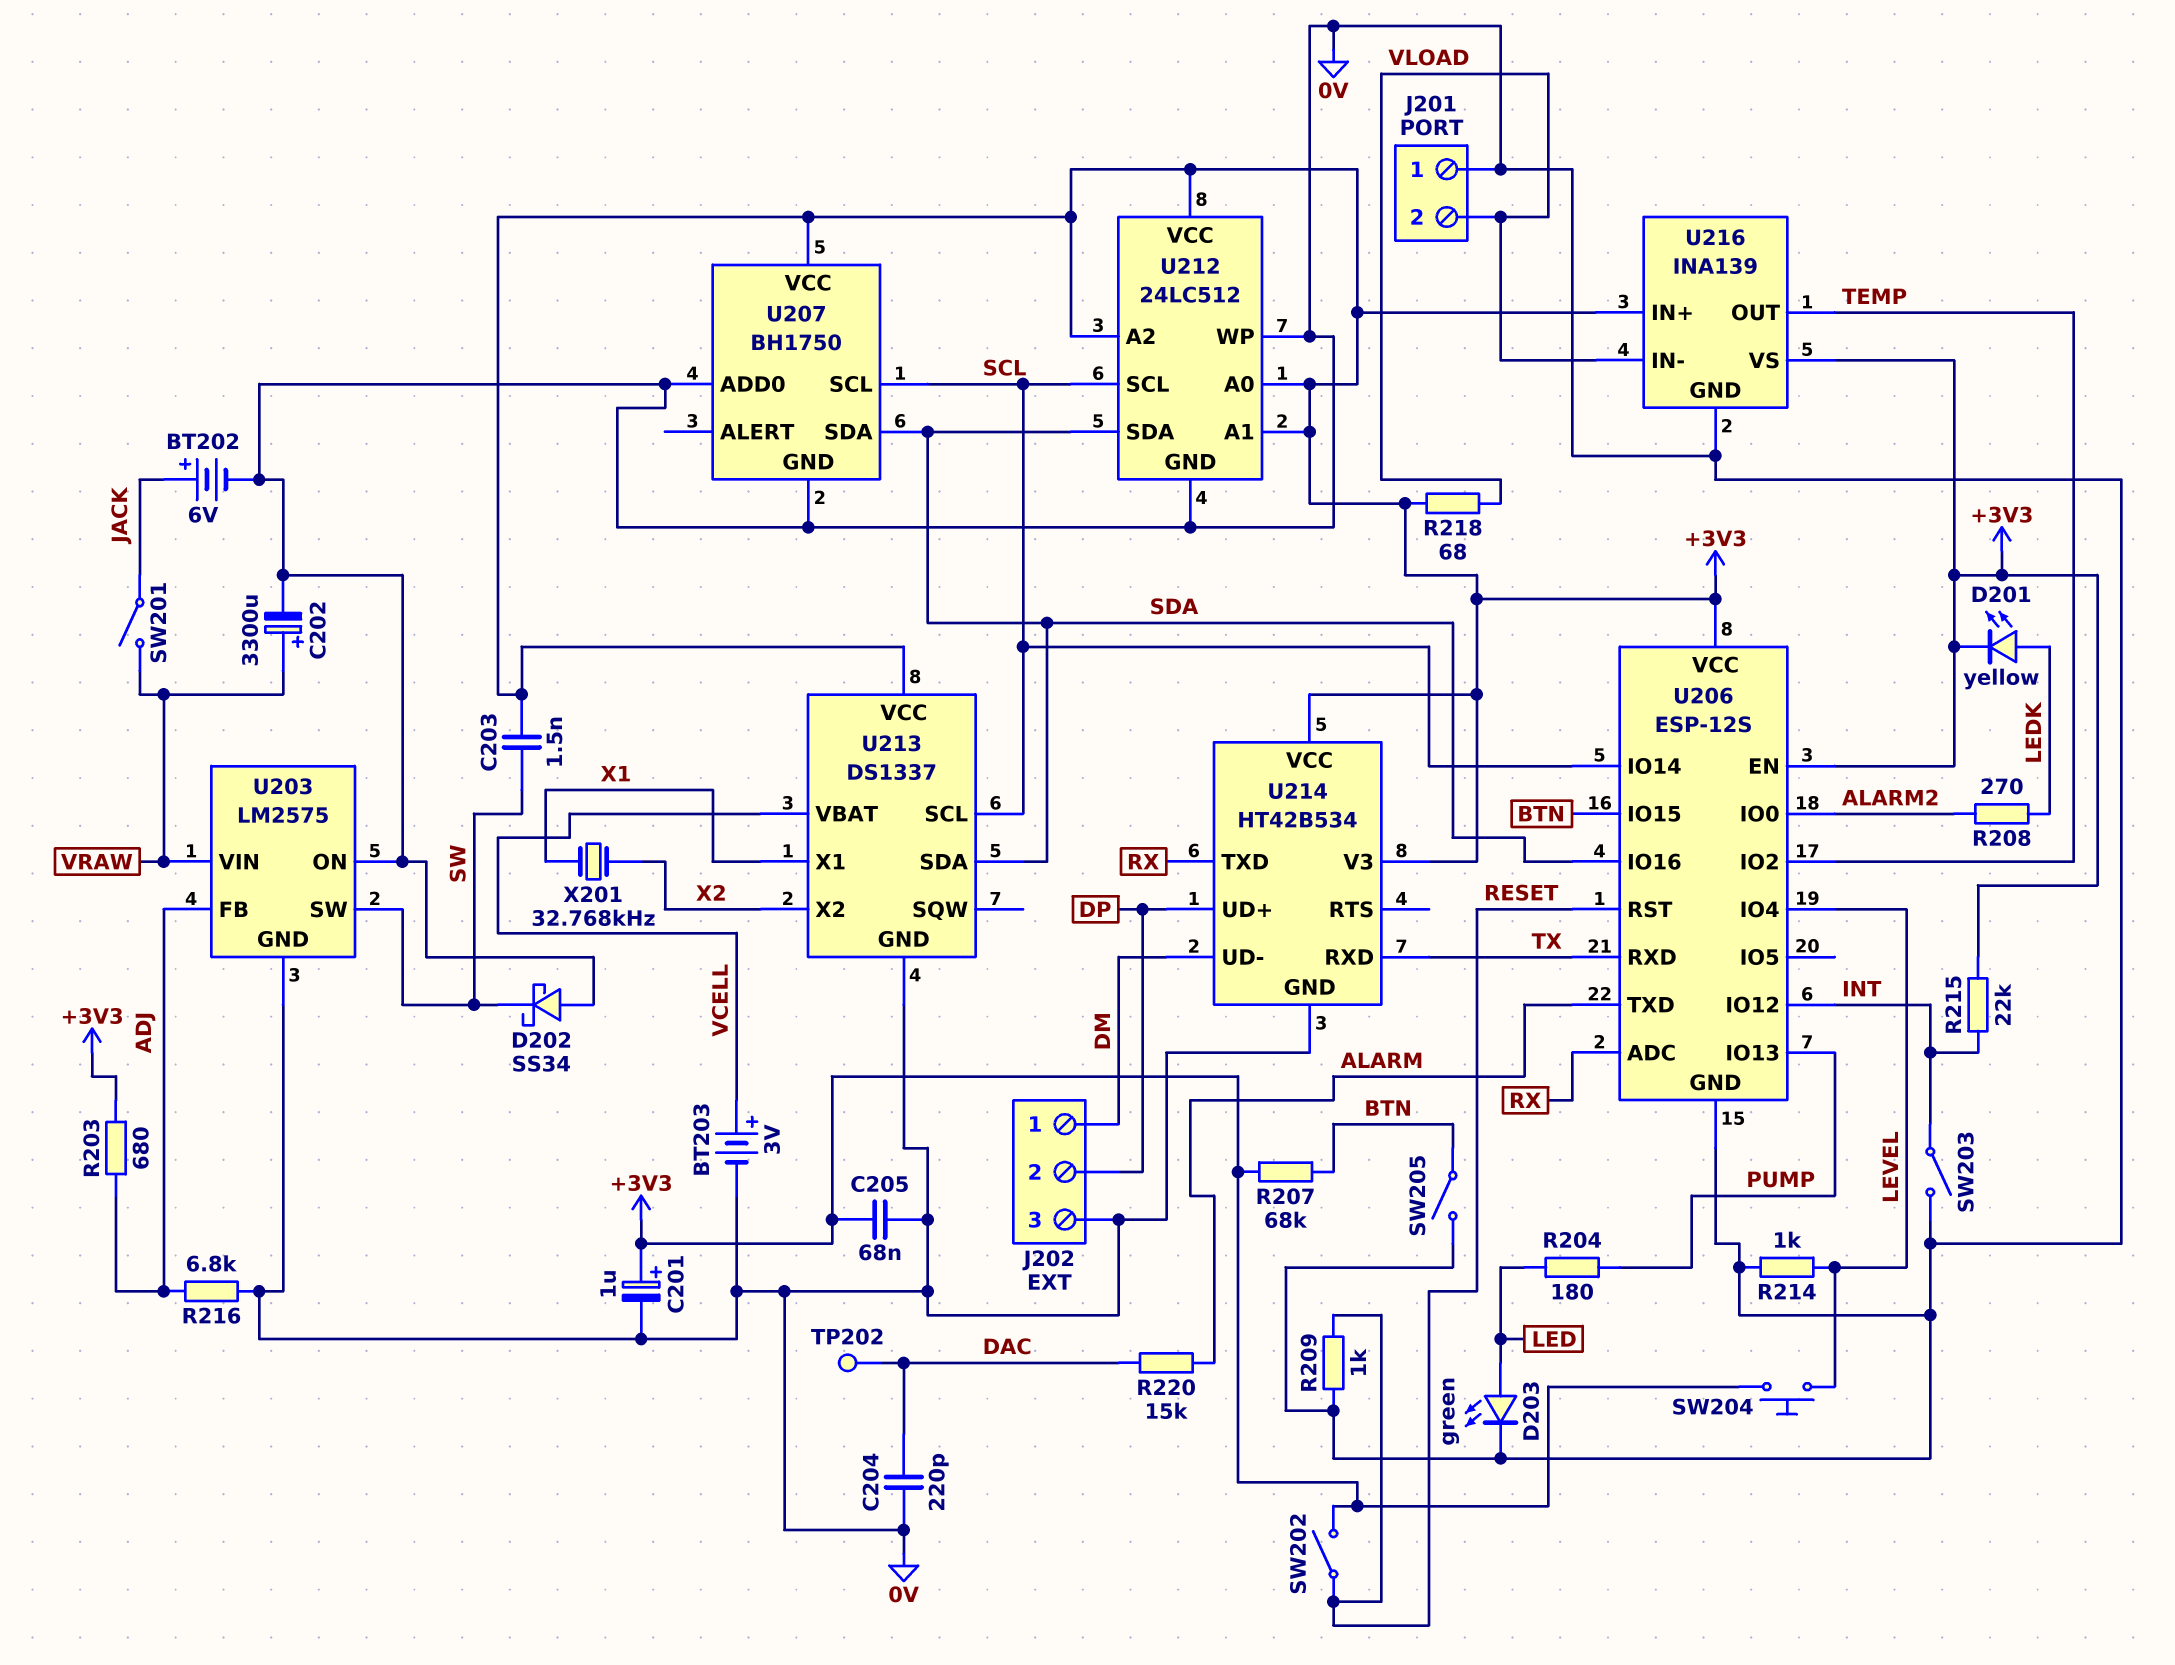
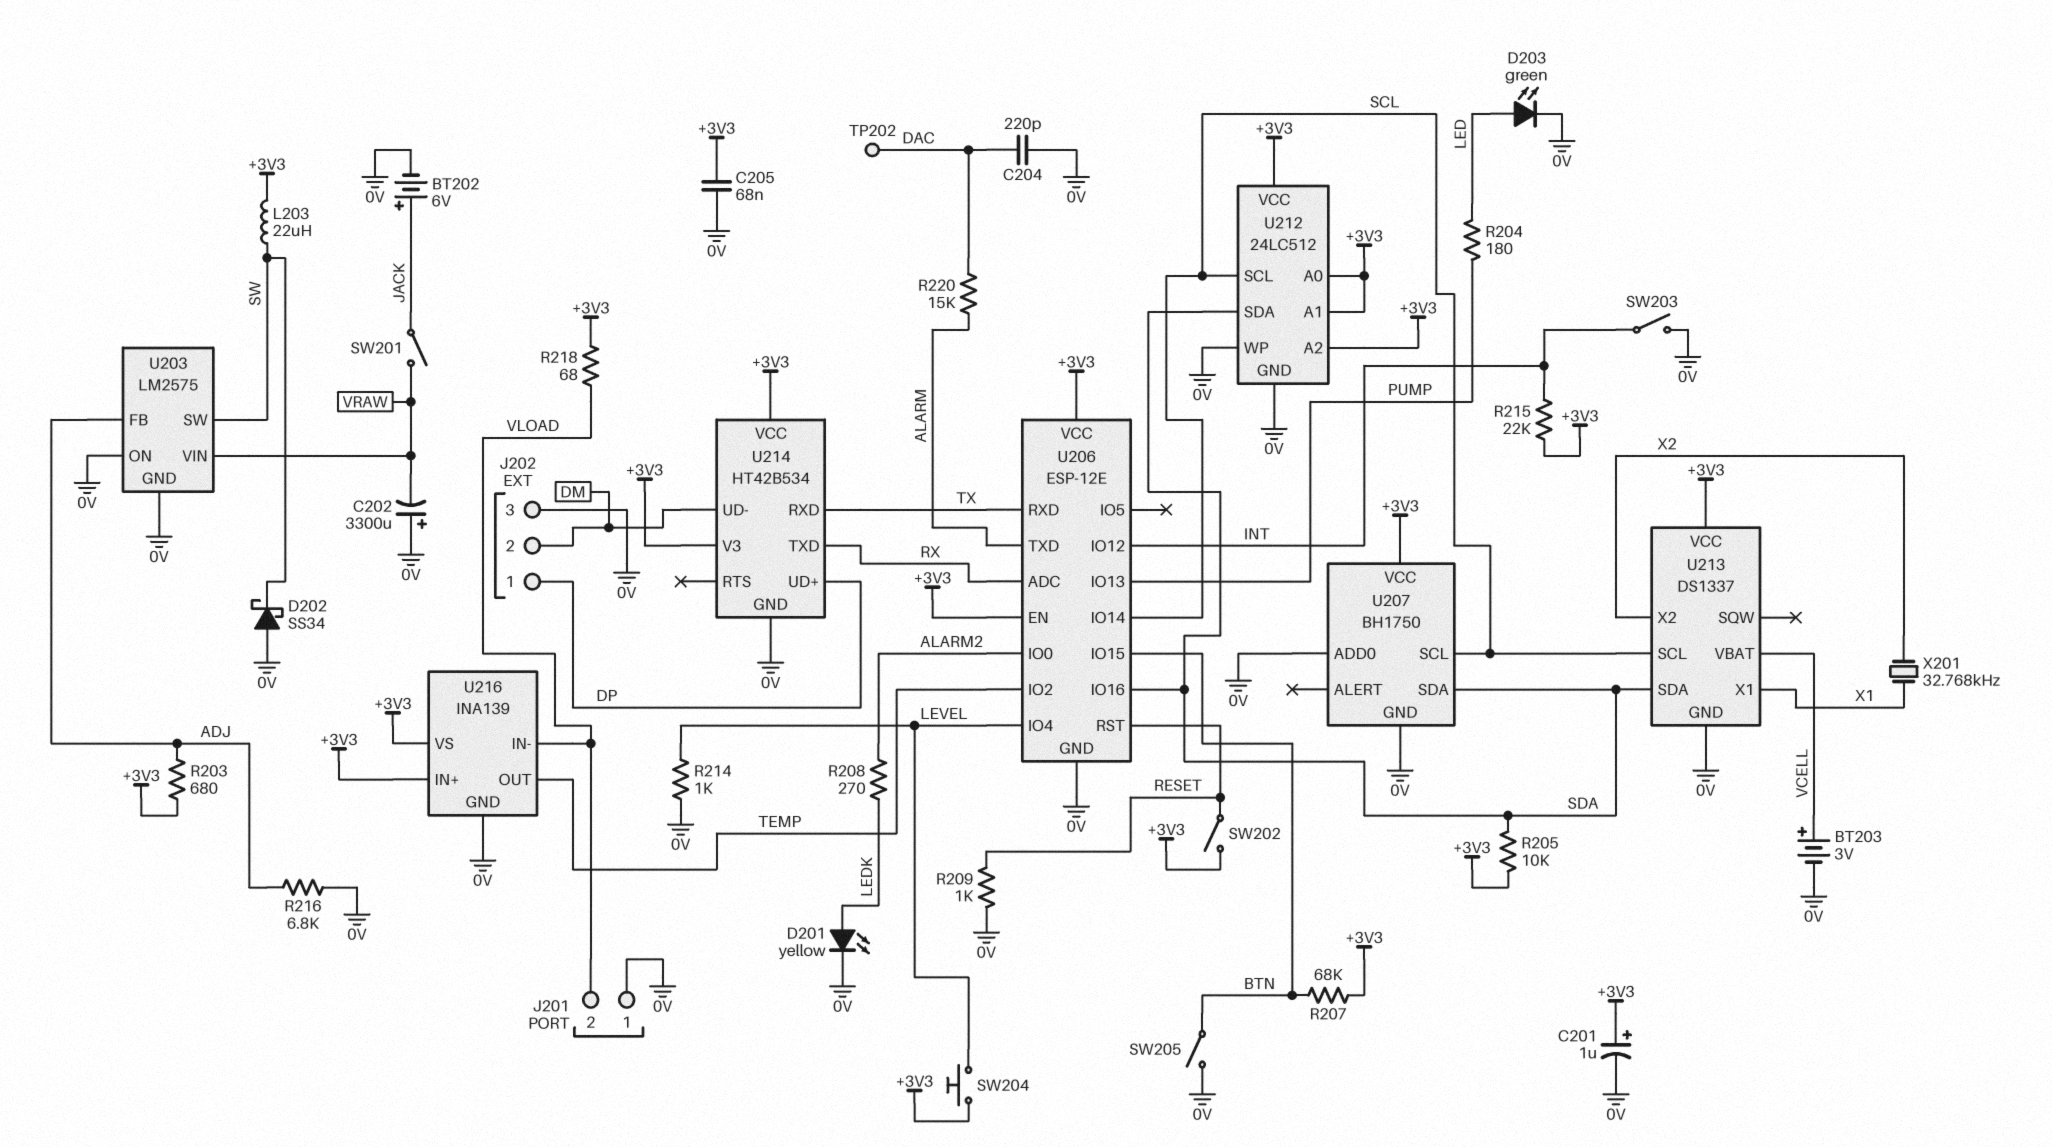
C202: 3300uF (plus VRAW, minus 0V) -> 3300uF (plus 0V, minus VRAW)
C203: 1.5nF (+3V3, SW) -> none
D201: LED yellow (A LEDK, K +3V3) -> LED yellow (A LEDK, K 0V)
J202 pin 1: DM -> DP
J202 pin 2: DP -> DM
L203: none -> 22uH (+3V3, SW)
R205: none -> 10k (+3V3, SDA)
U206: ESP-12S -> ESP-12E

